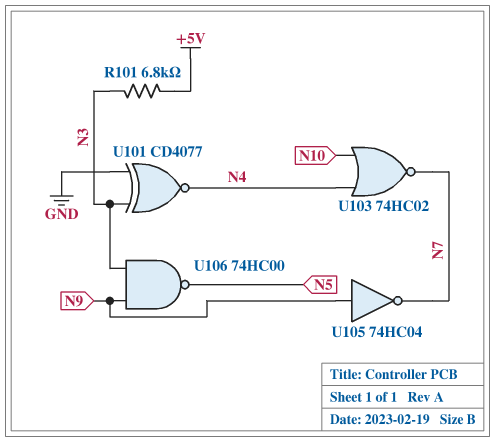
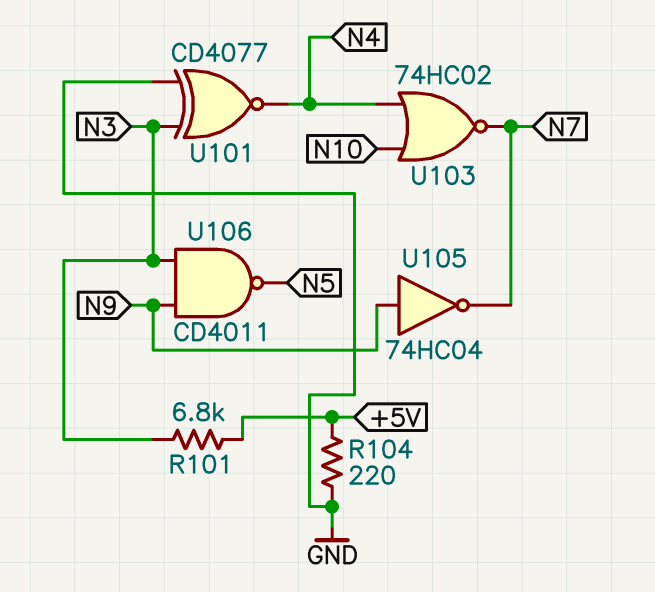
R104: none -> 220 (+5V, GND)
U106: NAND 74HC00 (in N3, in N9, out N5) -> NAND CD4011 (in N3, in N9, out N5)

